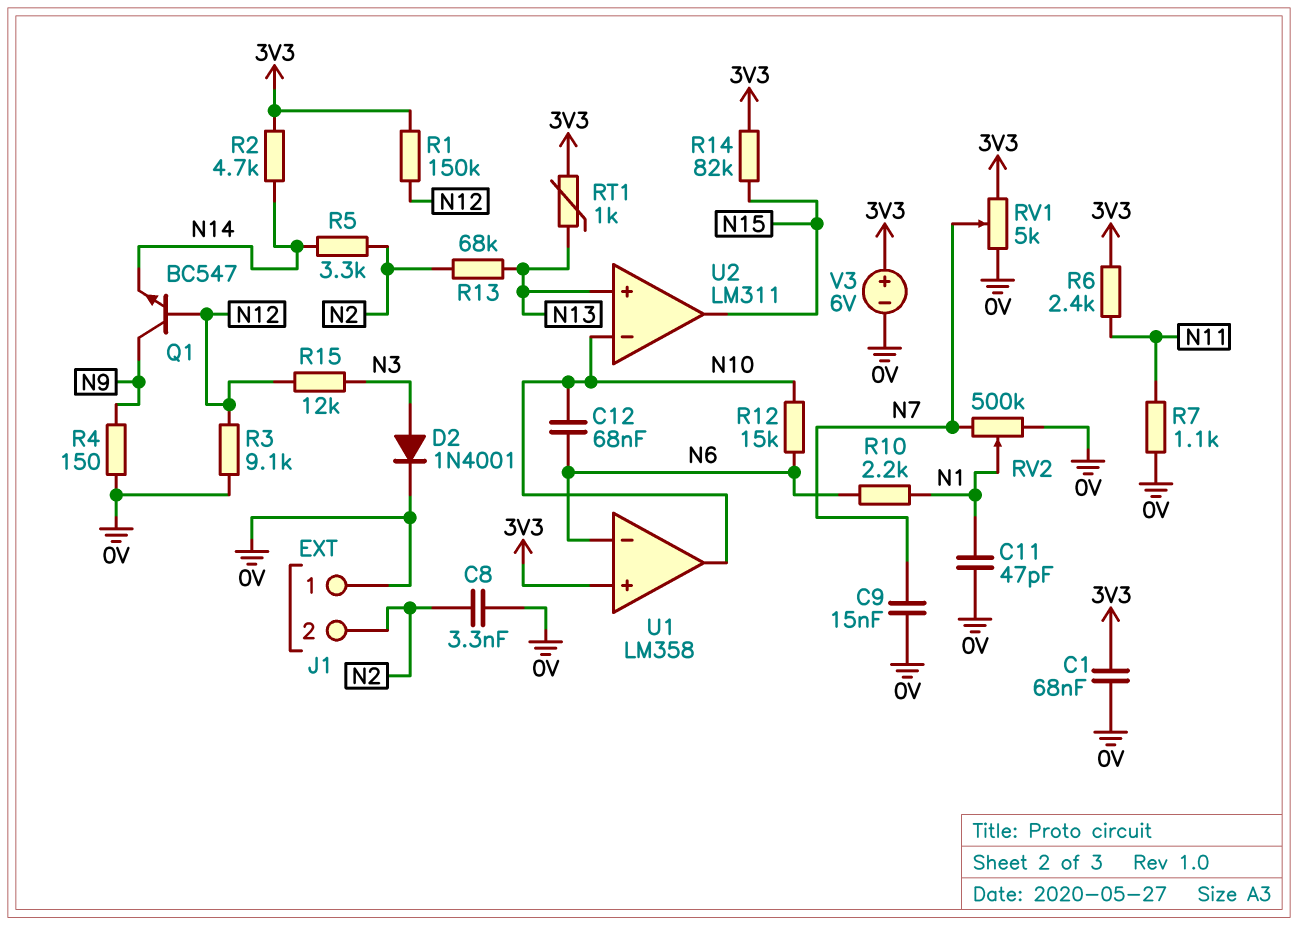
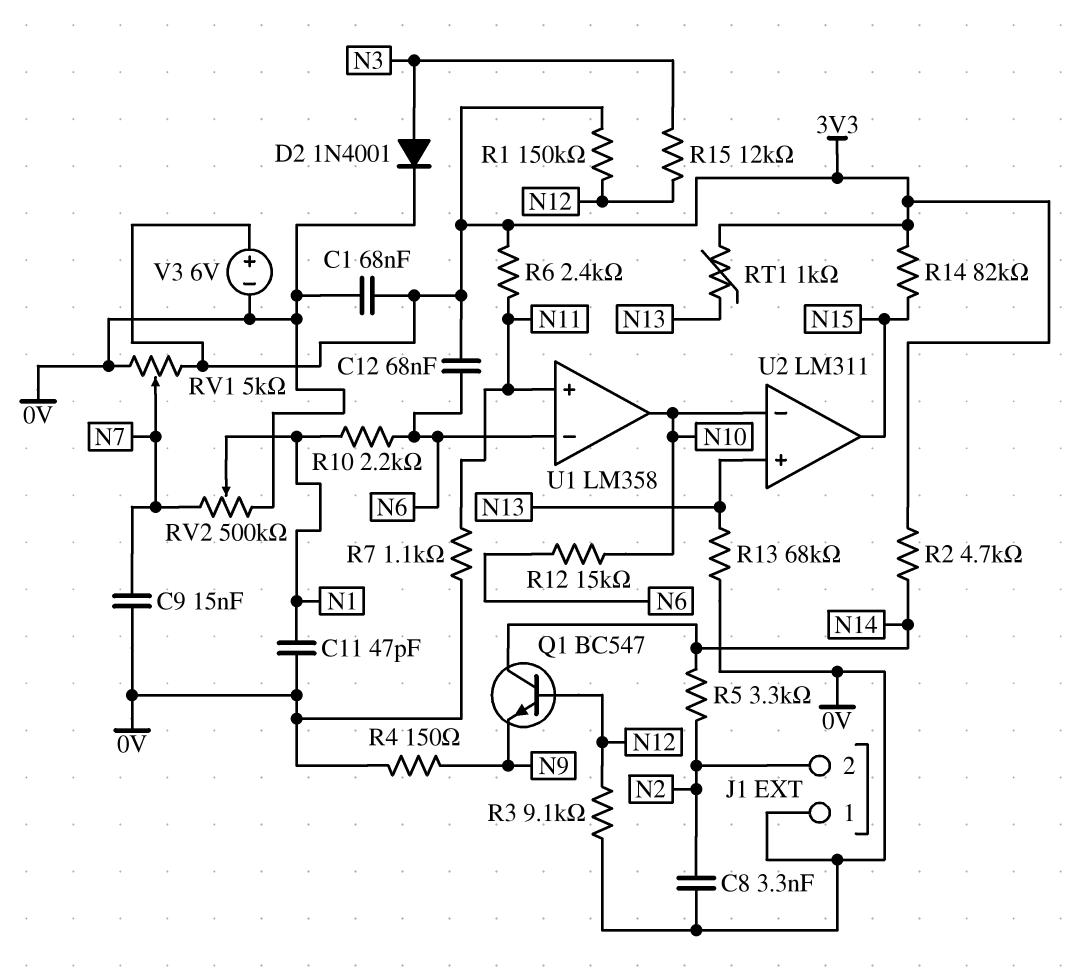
C12: 68nF (N6, N10) -> 68nF (3V3, N6)
Q1: NPN BC547 (B N12, C N9, E N14) -> NPN BC547 (B N12, C N14, E N9)
R13: 68k (N2, N13) -> 68k (0V, N13)
U1 pin in+: 3V3 -> N11

